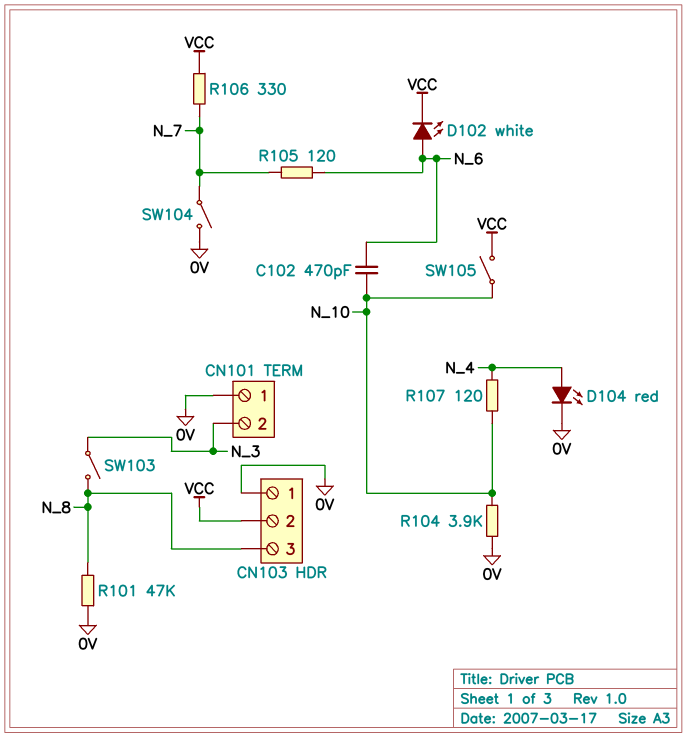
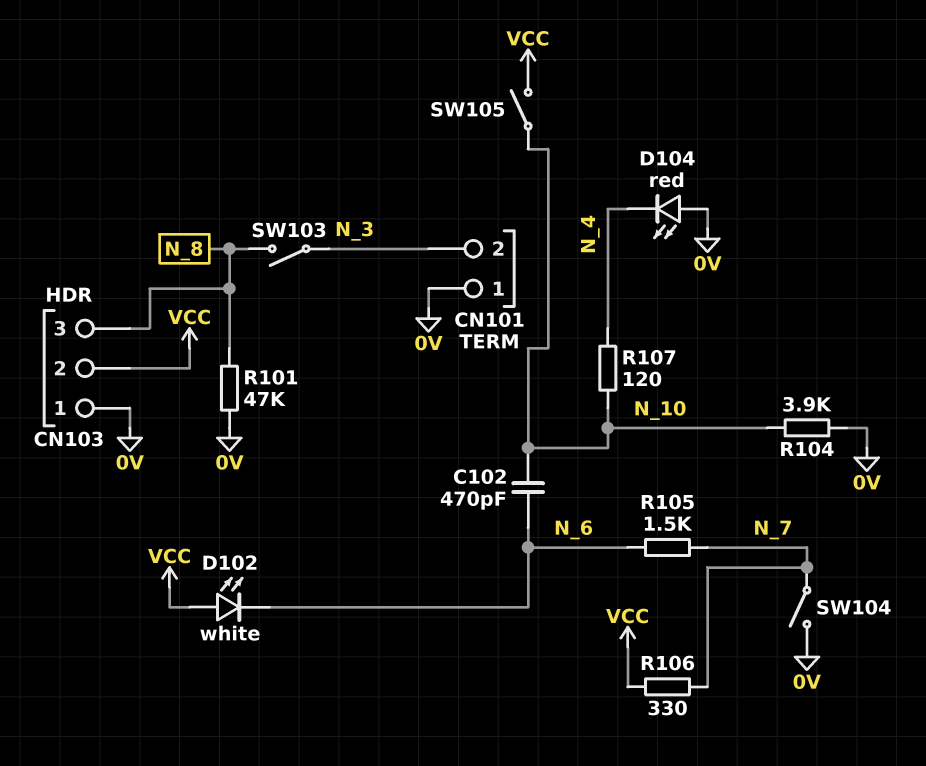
D102: LED white (A N_6, K VCC) -> LED white (A VCC, K N_6)
D104: LED red (A N_4, K 0V) -> LED red (A 0V, K N_4)
R105: 120 (N_6, N_7) -> 1.5k (N_6, N_7)

